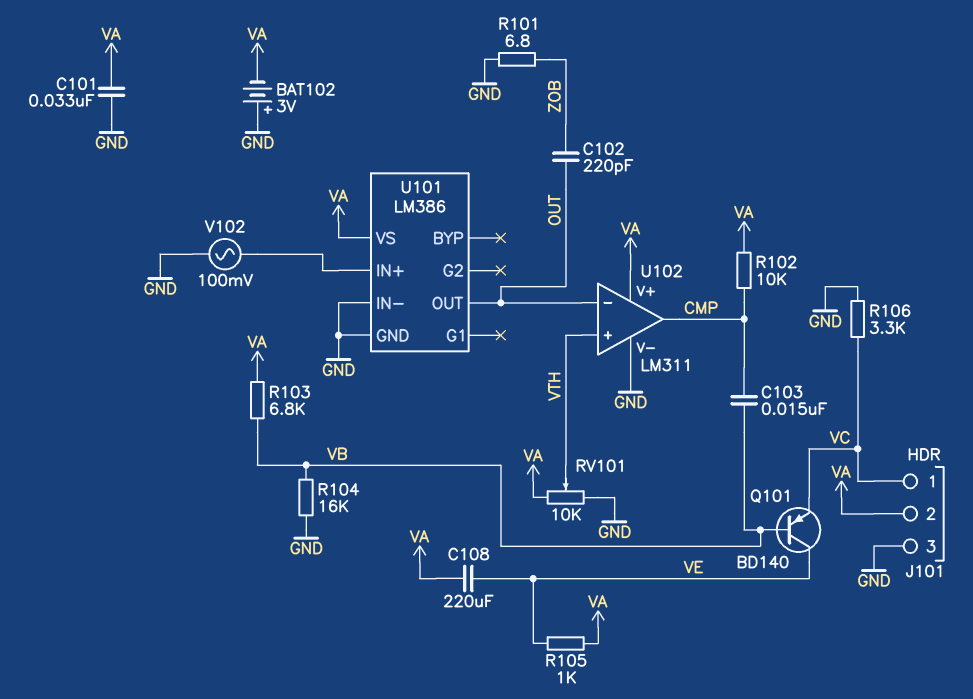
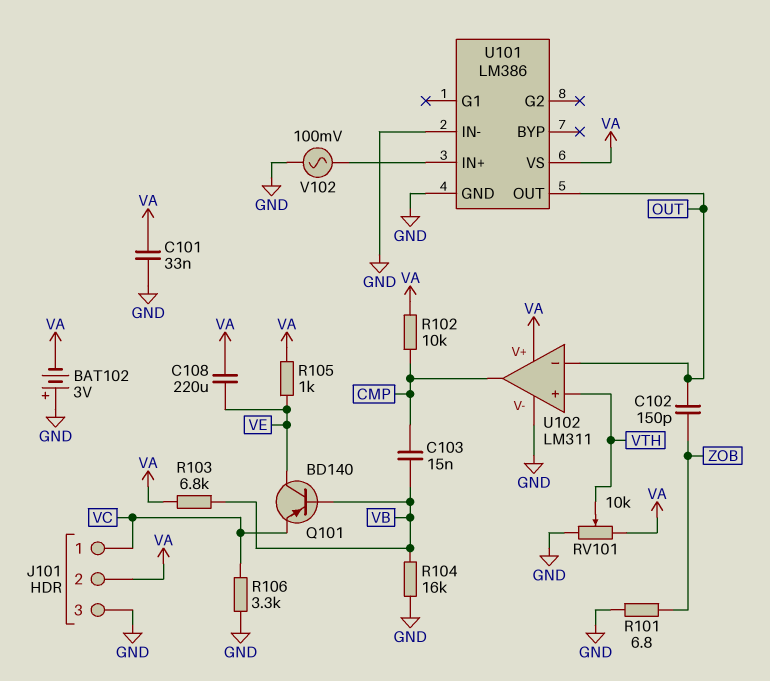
C102: 220pF (OUT, ZOB) -> 150pF (OUT, ZOB)

